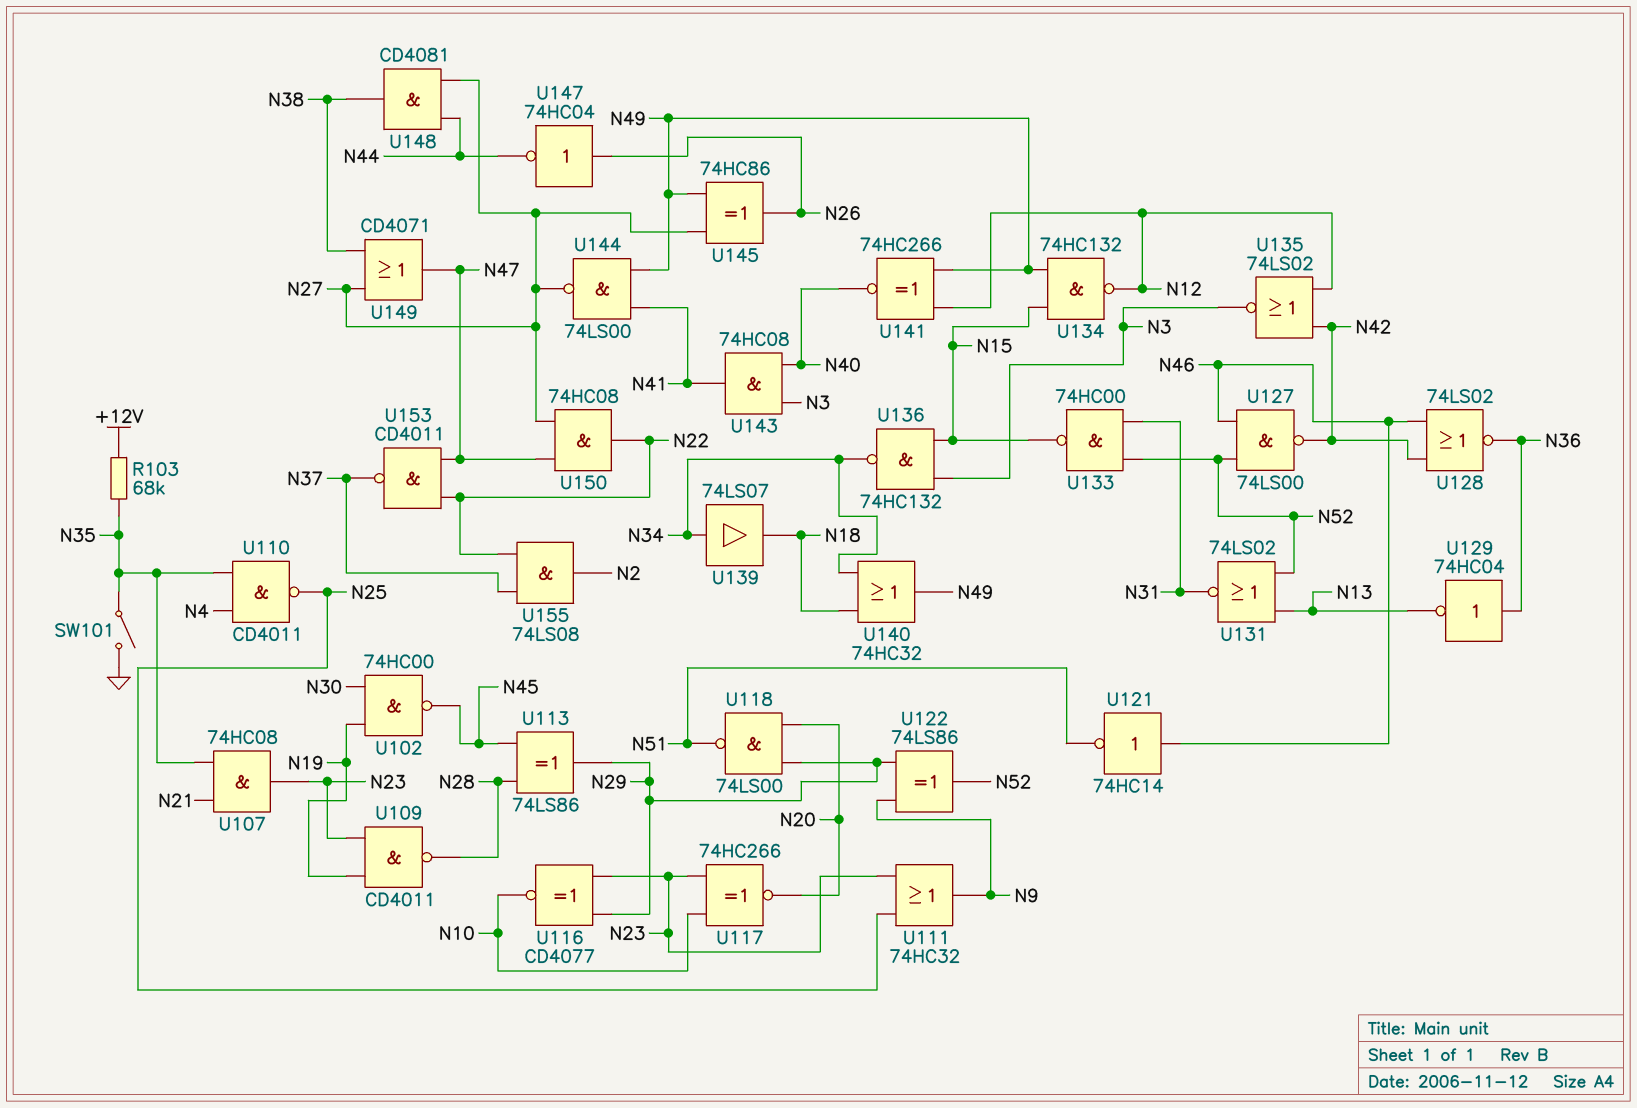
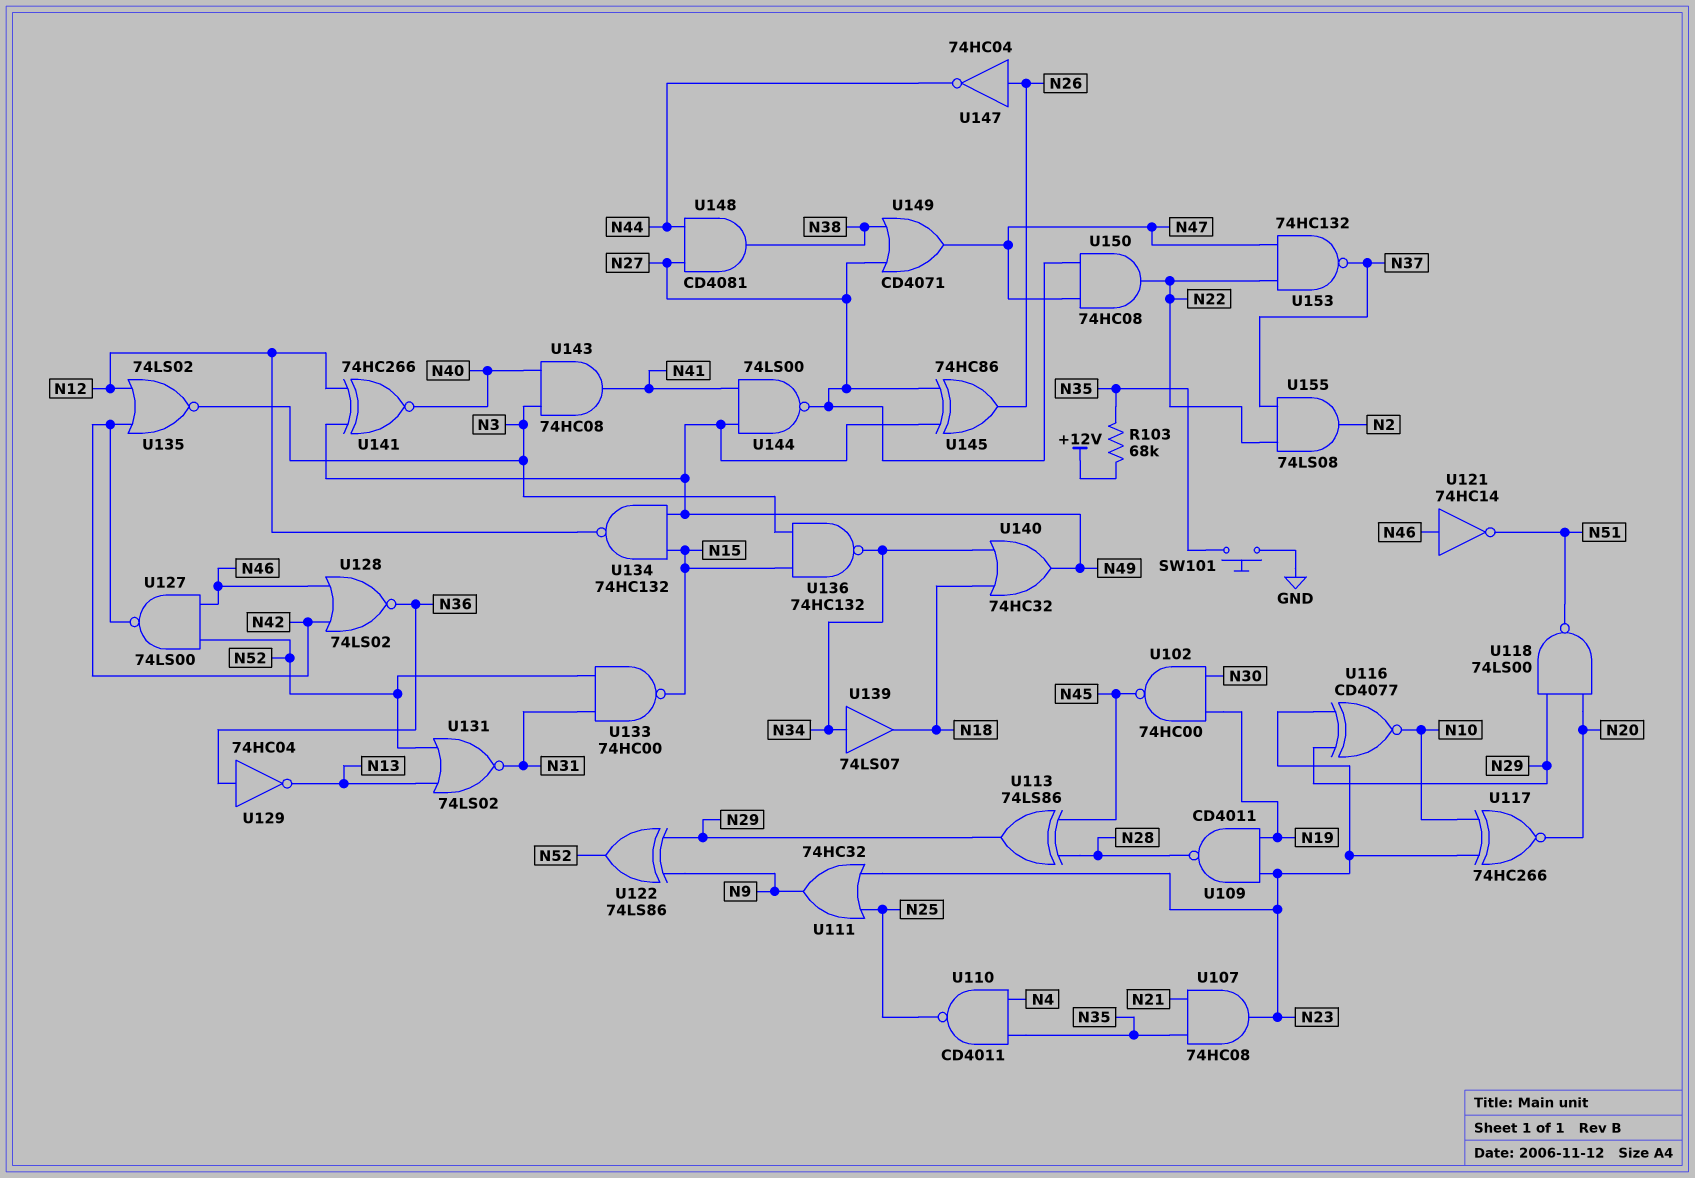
SW101: switch (GND, N35) -> button (GND, N35)
U153: NAND CD4011 (in N22, in N47, out N37) -> NAND 74HC132 (in N22, in N47, out N37)

